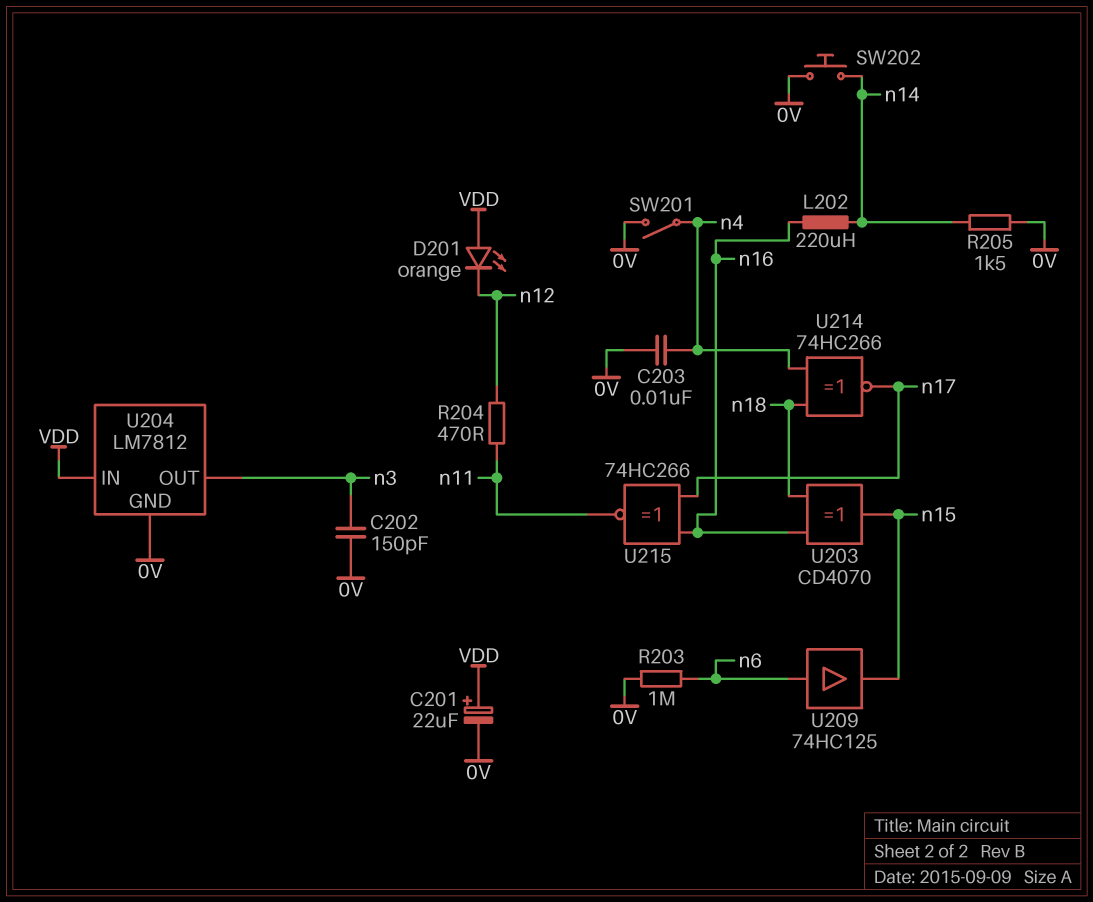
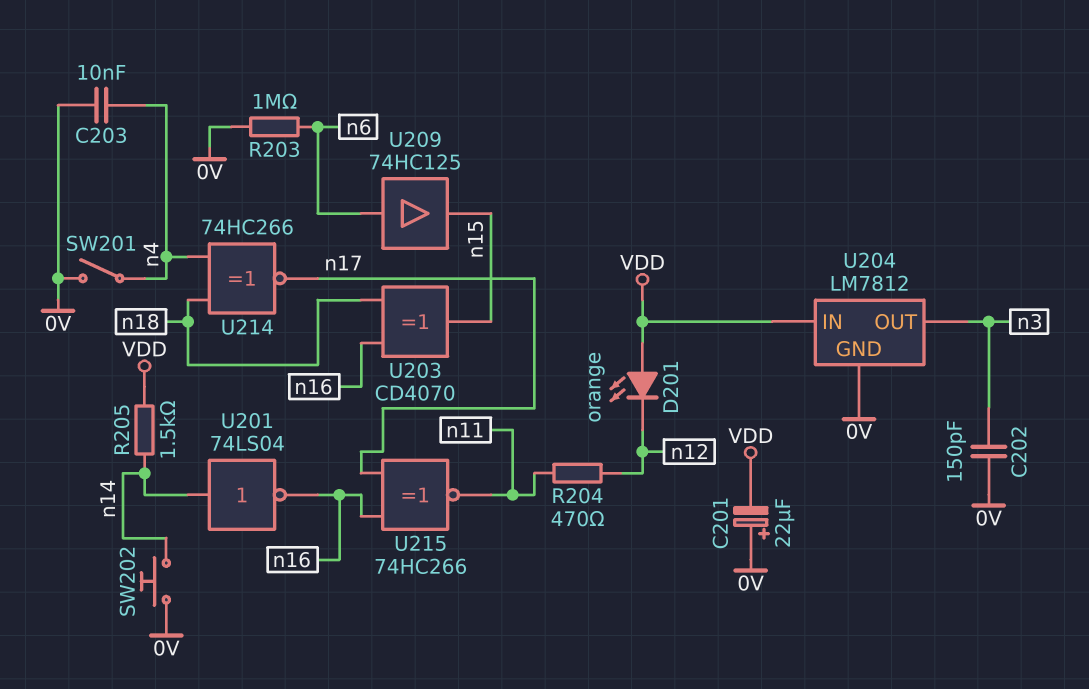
C201: 22uF (plus VDD, minus 0V) -> 22uF (plus 0V, minus VDD)
L202: 220uH (n14, n16) -> none
R205: 1.5k (0V, n14) -> 1.5k (VDD, n14)
U201: none -> NOT 74LS04 (in n14, out n16)

